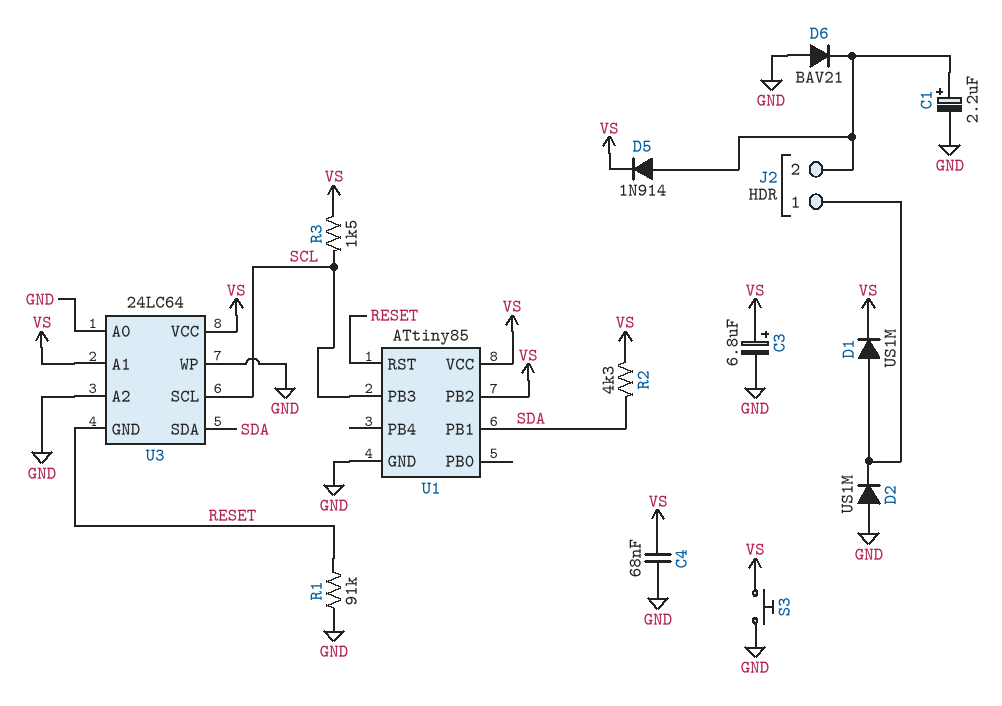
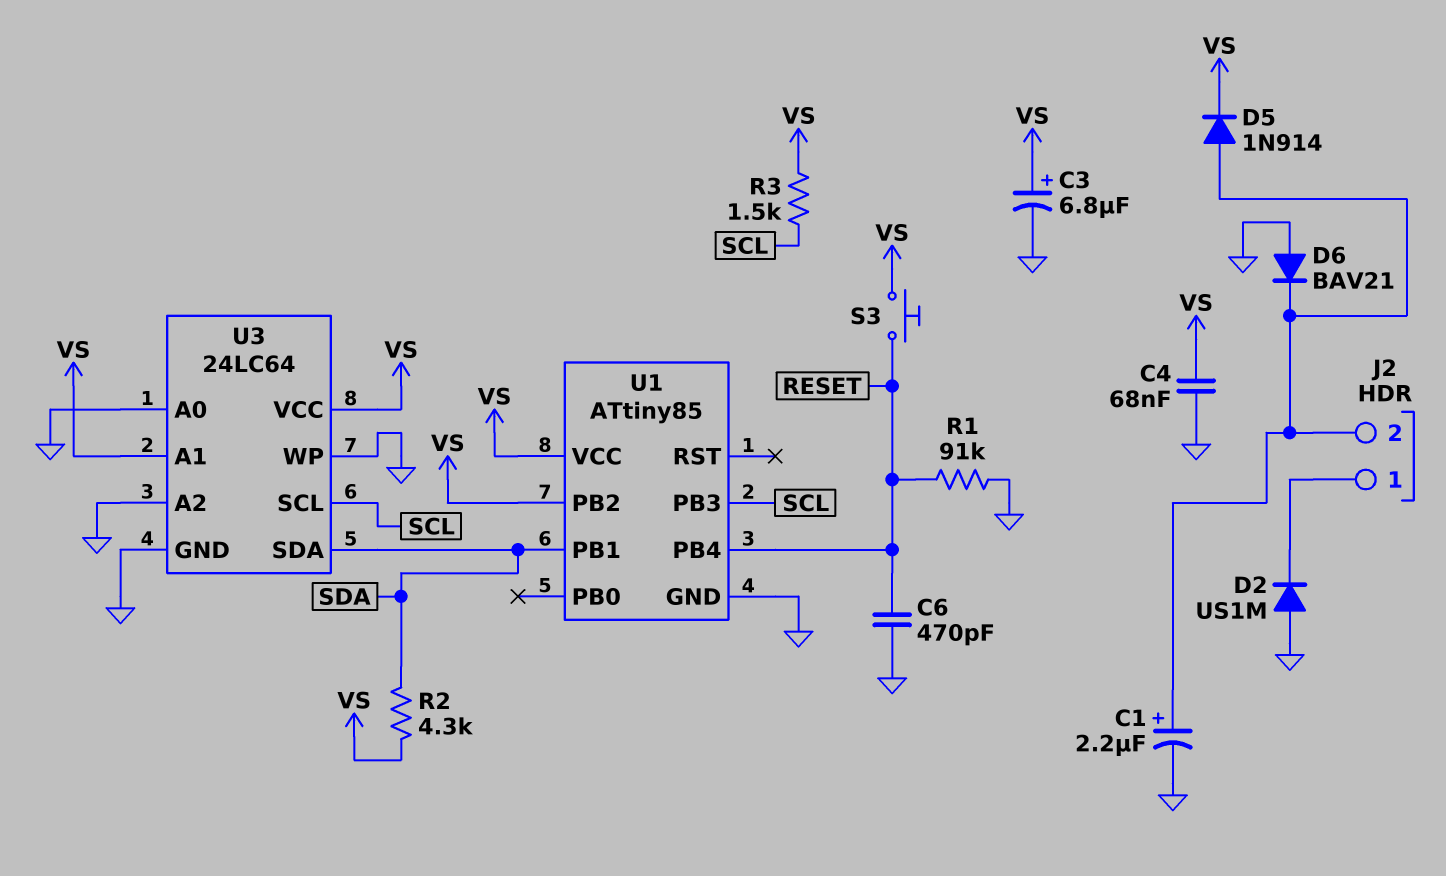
C6: none -> 470pF (GND, RESET)
D1: diode US1M (A J2/1, K VS) -> none
S3: button (GND, VS) -> button (RESET, VS)
U1 pin PB4: none -> RESET
U1 pin RST: RESET -> none
U3 pin GND: RESET -> GND

